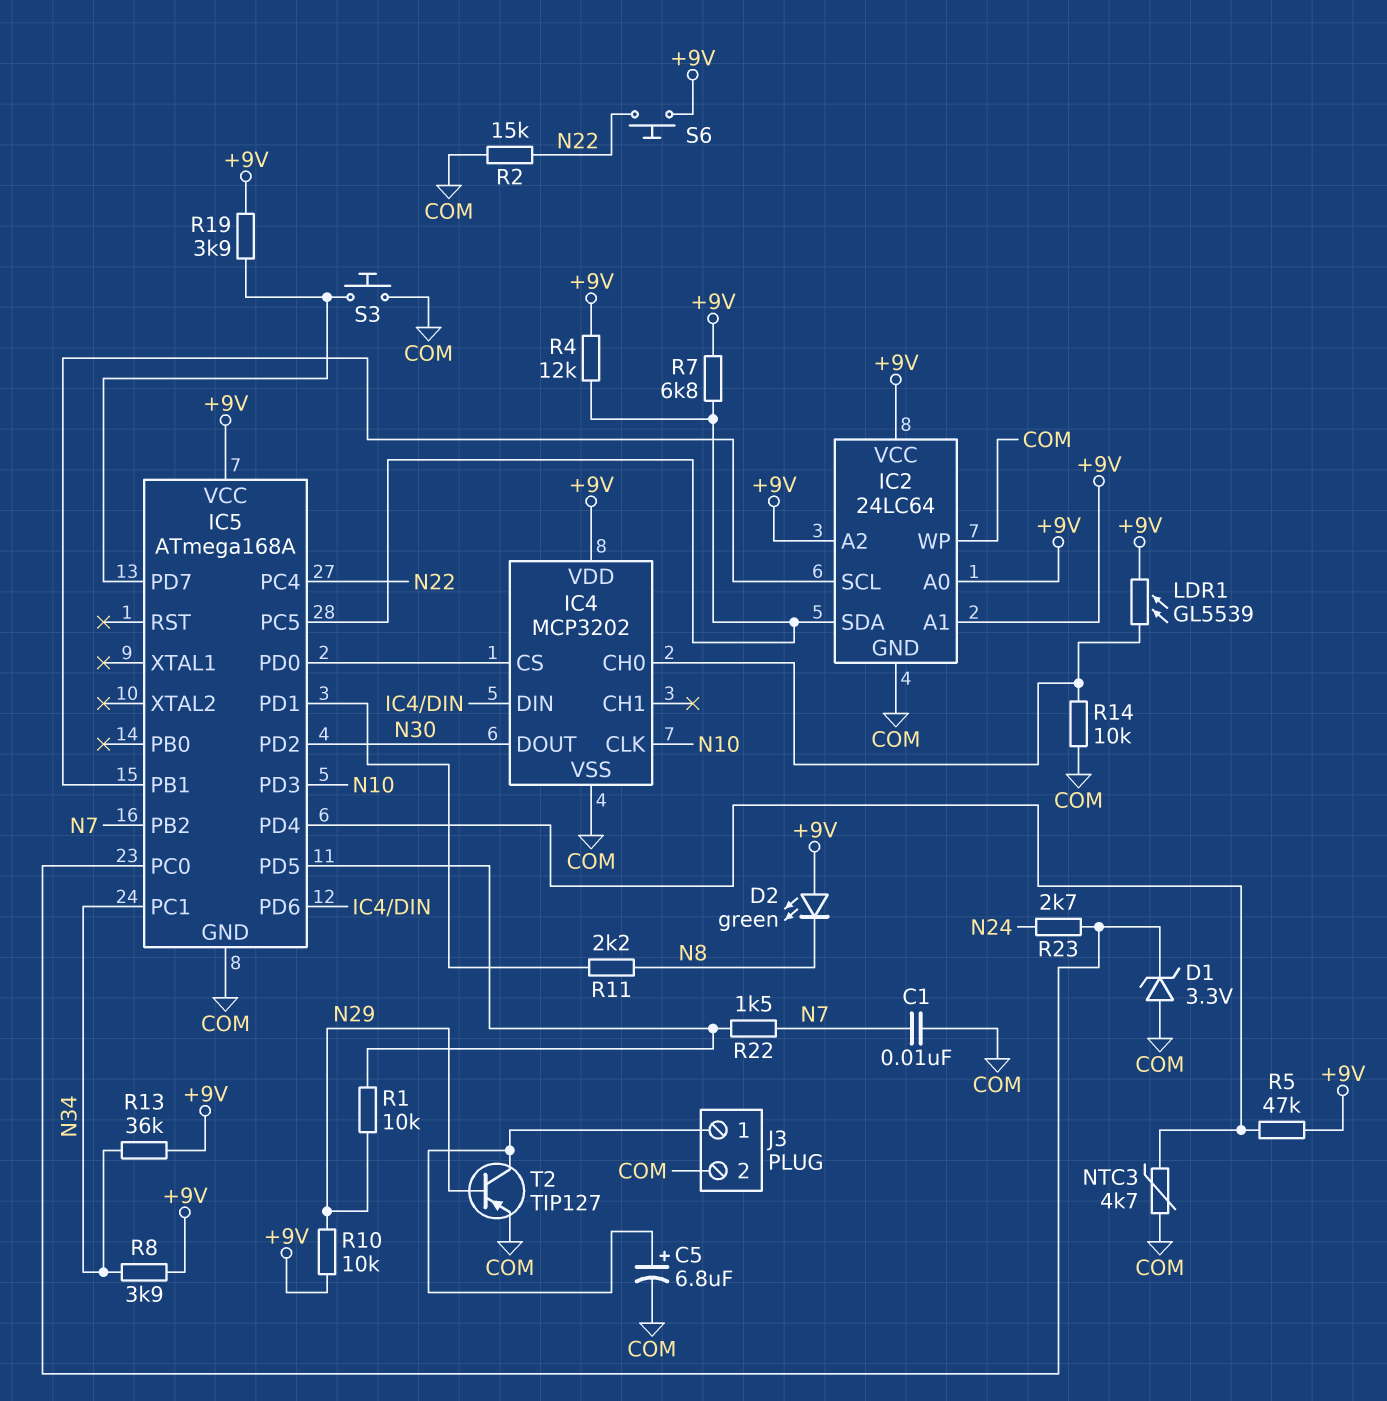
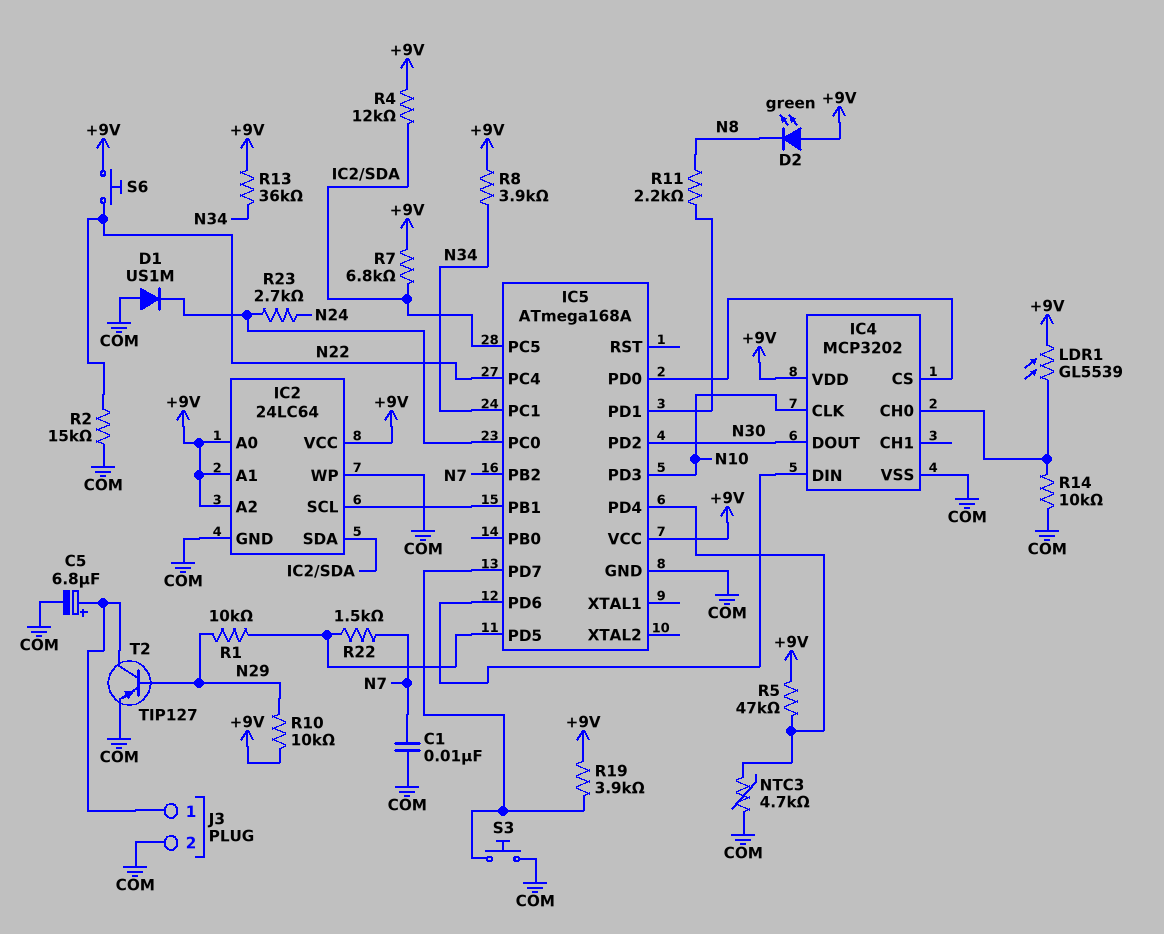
D1: zener 3.3V (A COM, K IC5/PC0) -> diode US1M (A COM, K IC5/PC0)

